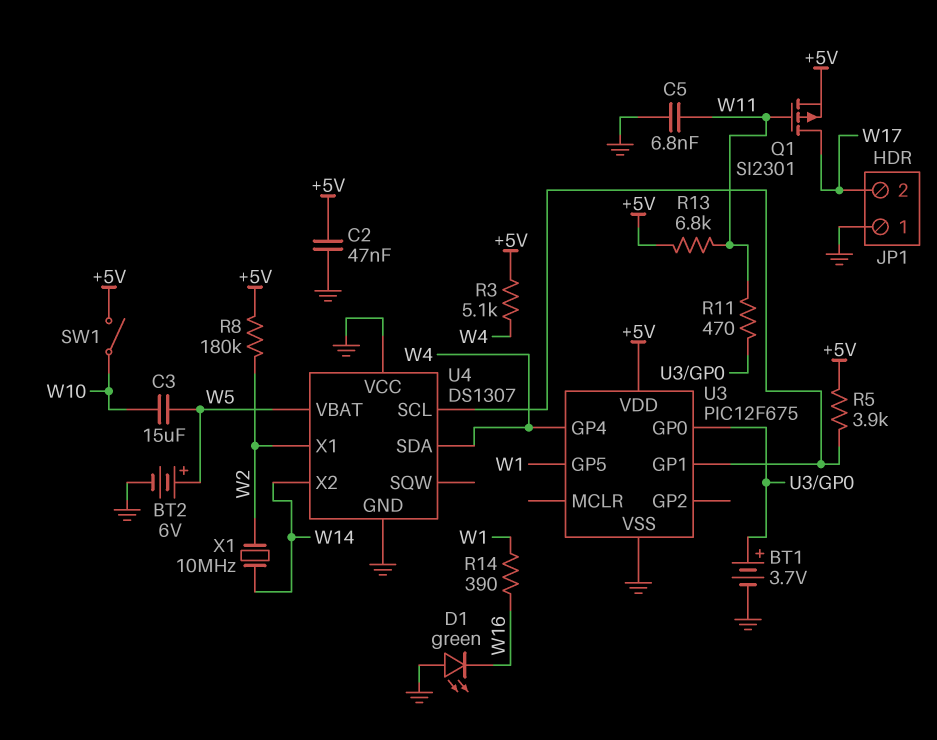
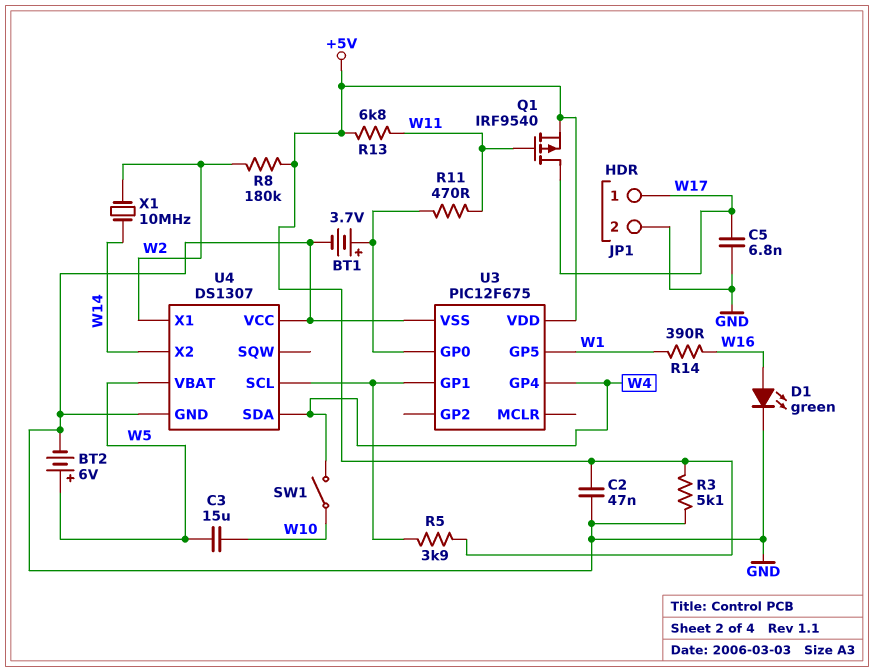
C5: 6.8nF (GND, W11) -> 6.8nF (GND, W17)
D1: LED green (A GND, K W16) -> LED green (A W16, K GND)
JP1 pin 1: GND -> W17
JP1 pin 2: W17 -> GND
Q1: PMOS SI2301 (G W11, D W17, S +5V) -> PMOS IRF9540 (G W11, D W17, S +5V)
R3: 5.1k (+5V, W4) -> 5.1k (+5V, GND)
SW1: switch (+5V, W10) -> switch (W4, W10)

